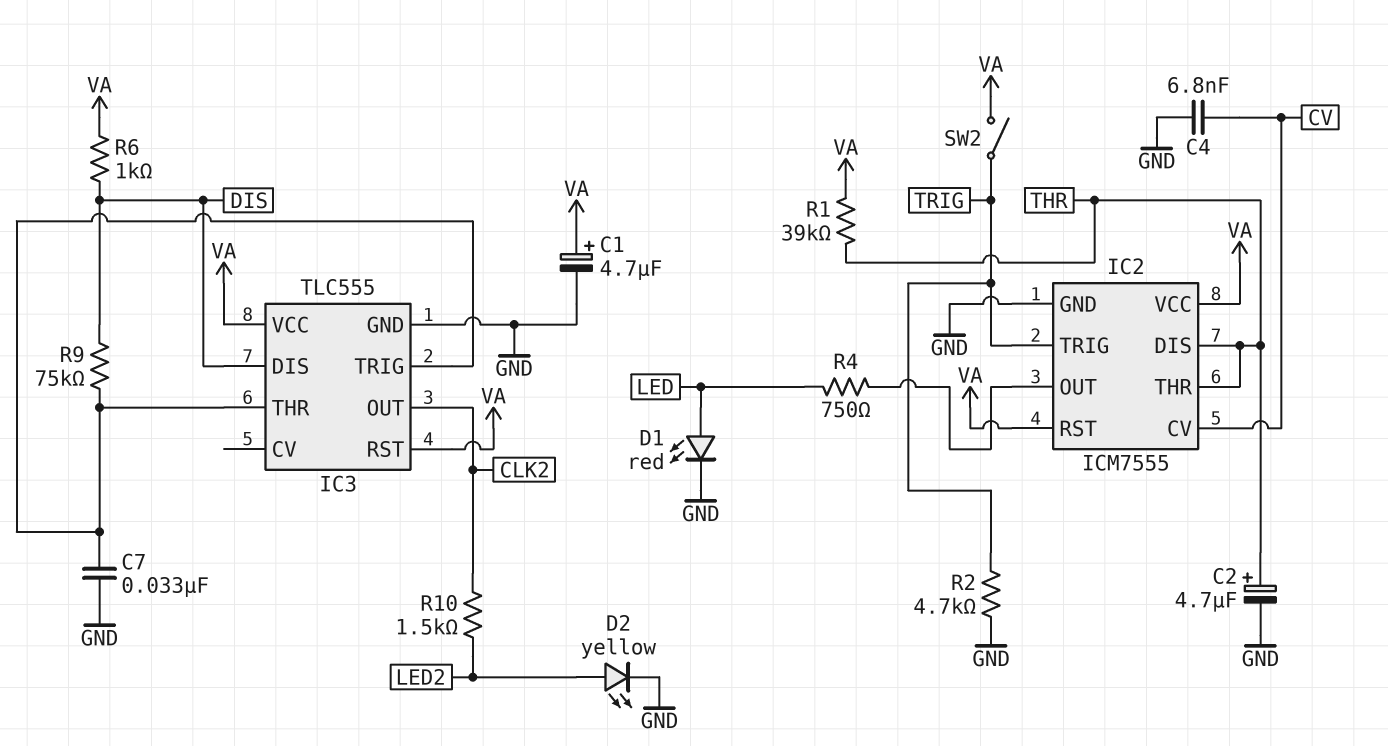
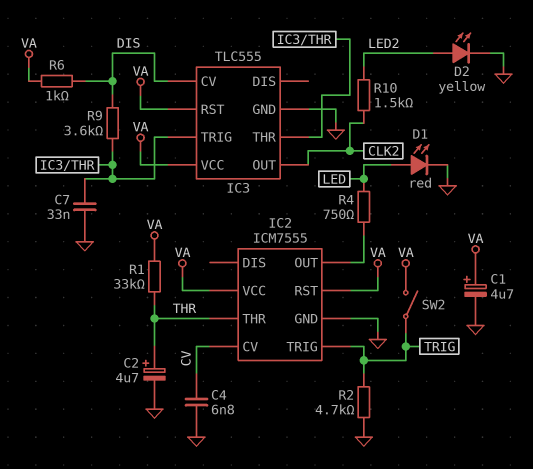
IC2 pin DIS: THR -> none
IC3 pin CV: none -> DIS
IC3 pin DIS: DIS -> none
R1: 39k (THR, VA) -> 33k (THR, VA)
R9: 75k (DIS, IC3/THR) -> 3.6k (DIS, IC3/THR)

